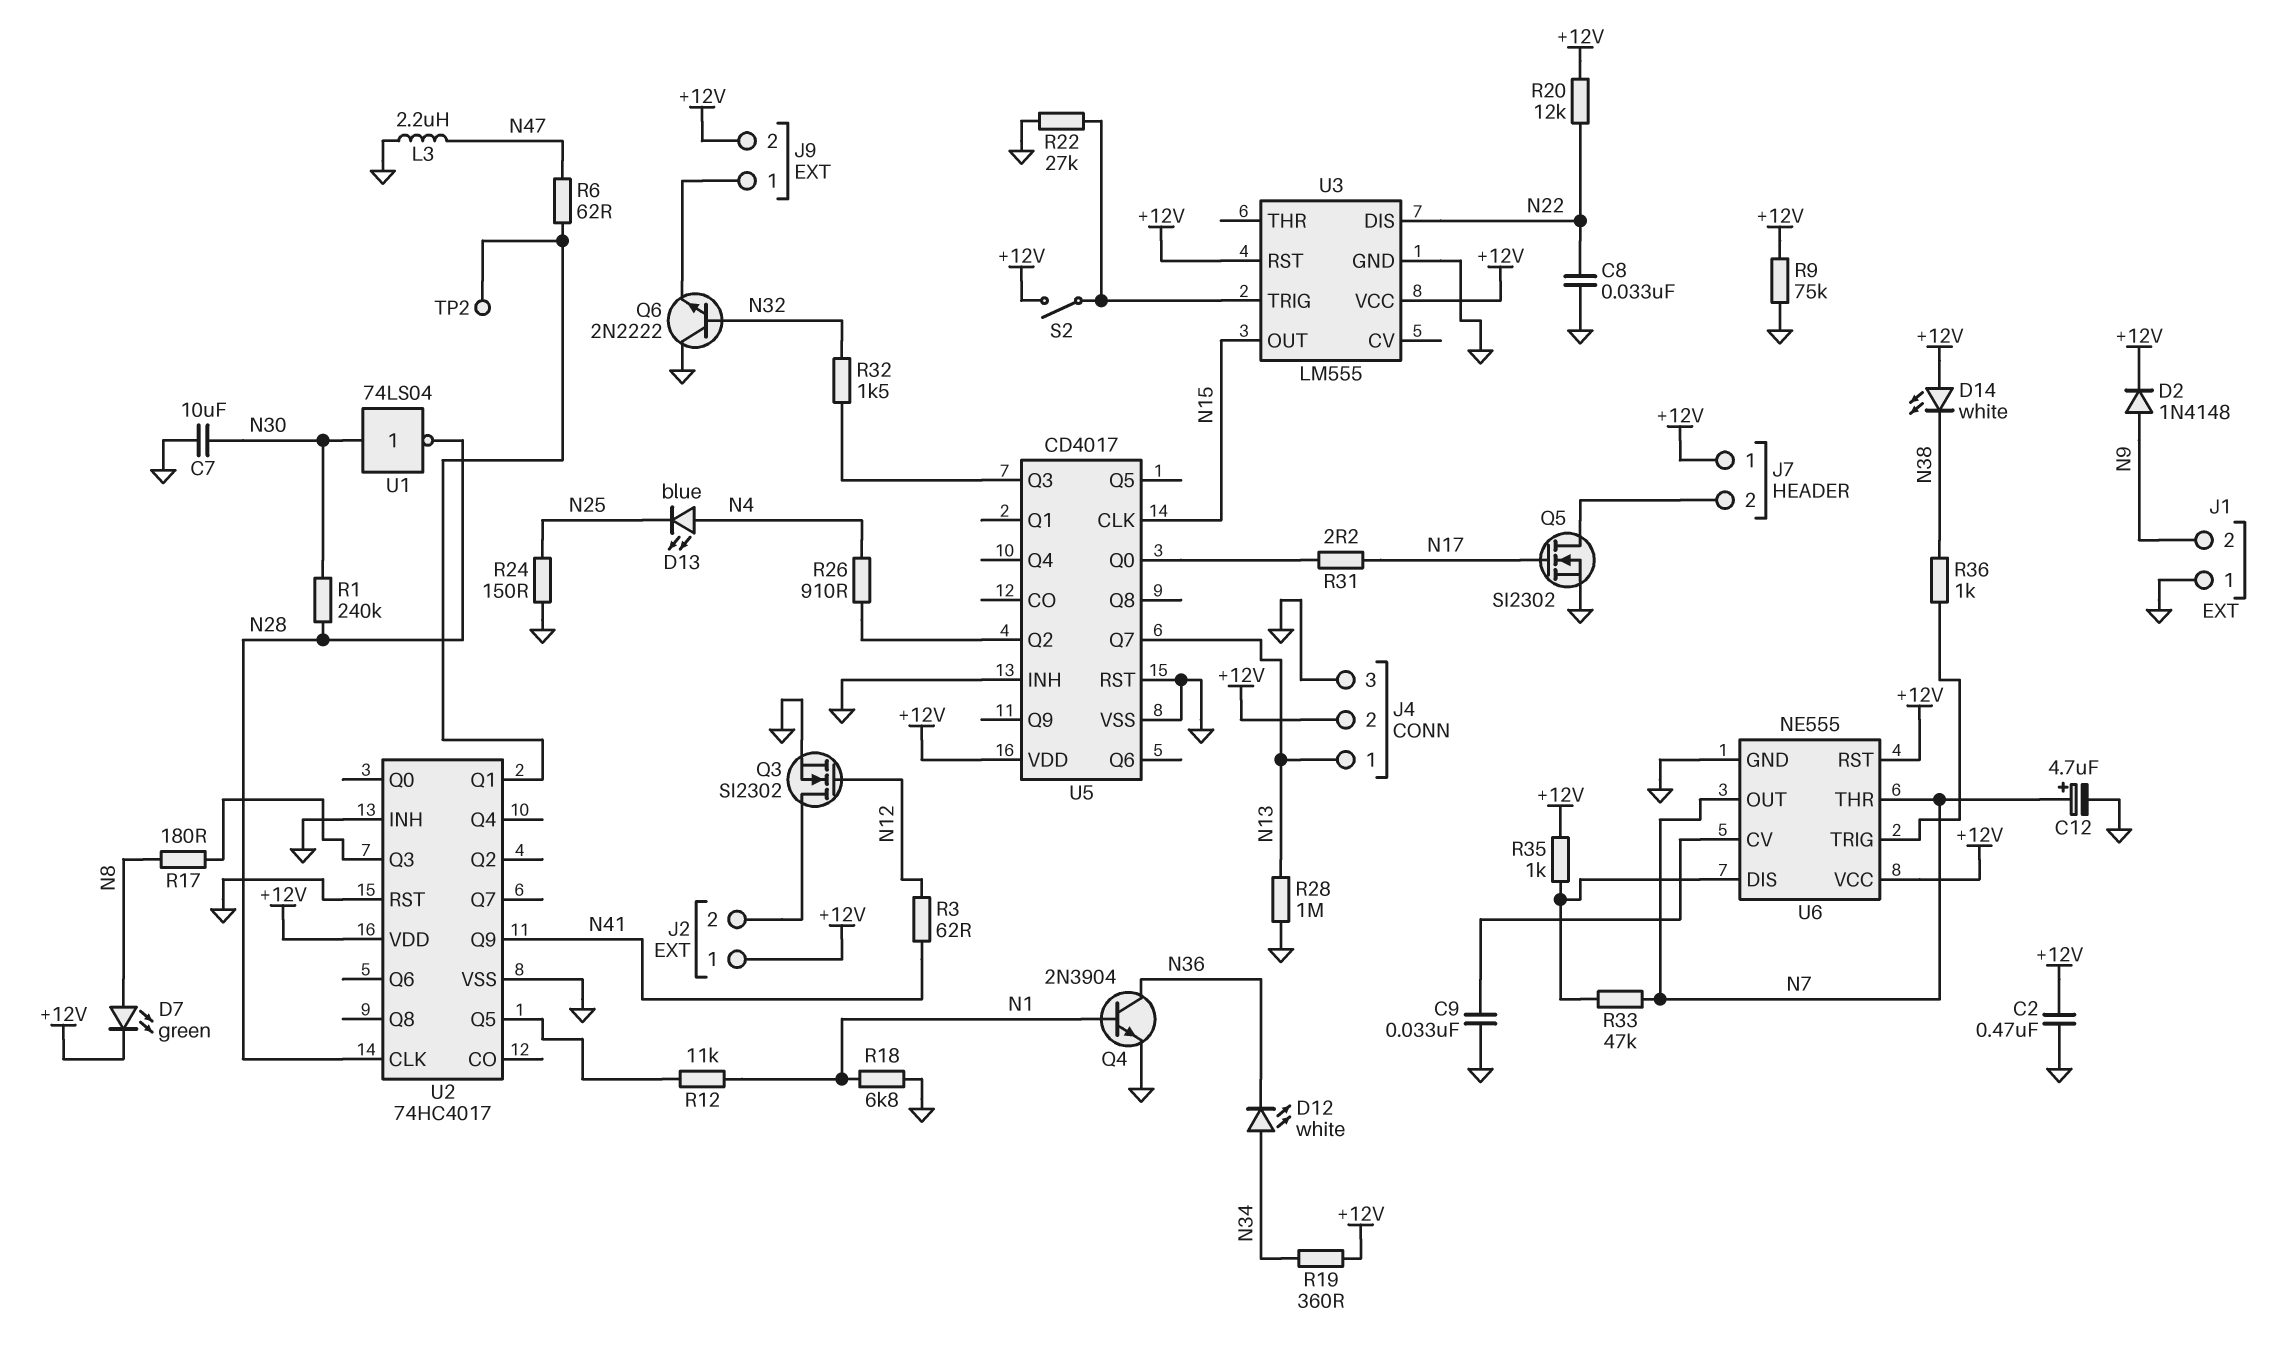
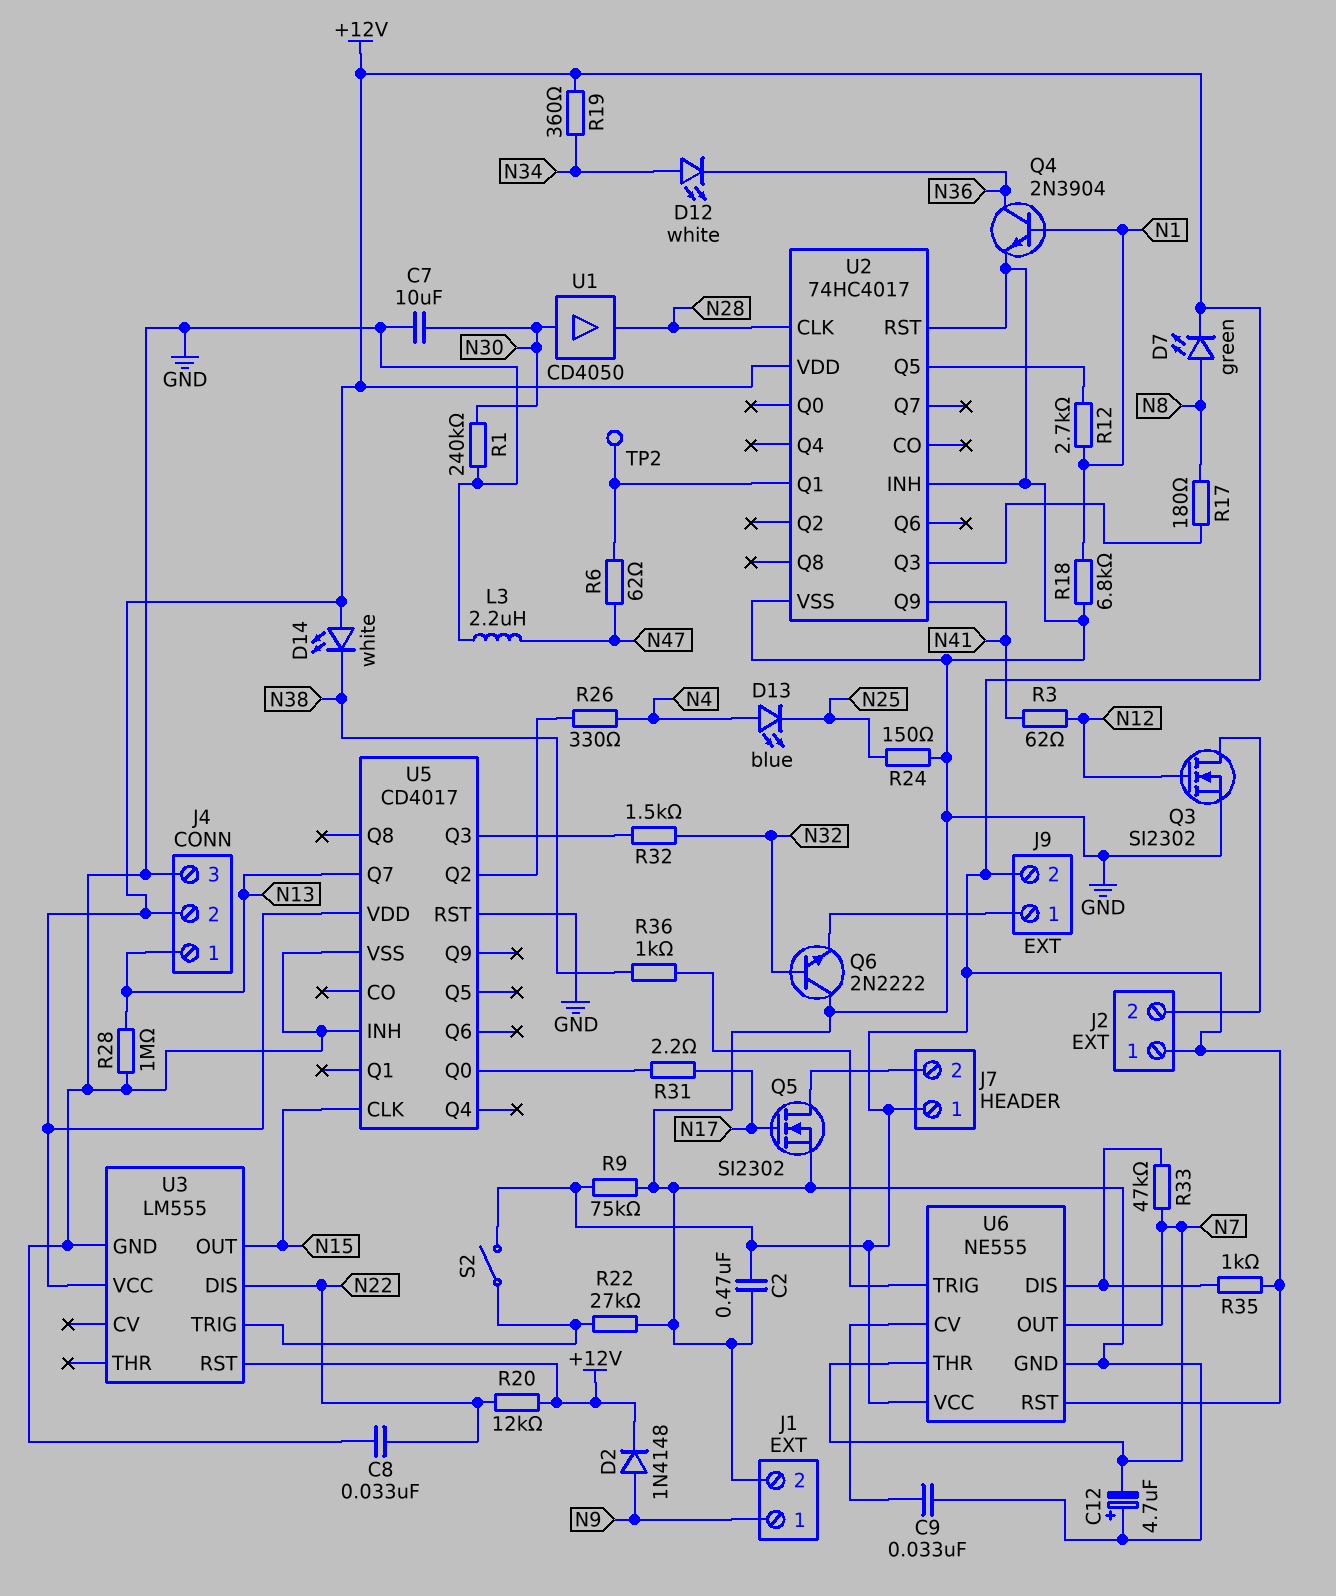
C12: 4.7uF (plus N7, minus GND) -> 4.7uF (plus GND, minus N7)
J1 pin 1: GND -> N9
J1 pin 2: N9 -> GND
R1: 240k (N28, N30) -> 240k (GND, N30)
R12: 11k (N1, U2/Q5) -> 2.7k (N1, U2/Q5)
R26: 910 (N4, U5/Q2) -> 330 (N4, U5/Q2)
U1: NOT 74LS04 (in N30, out N28) -> buffer CD4050 (in N30, out N28)

